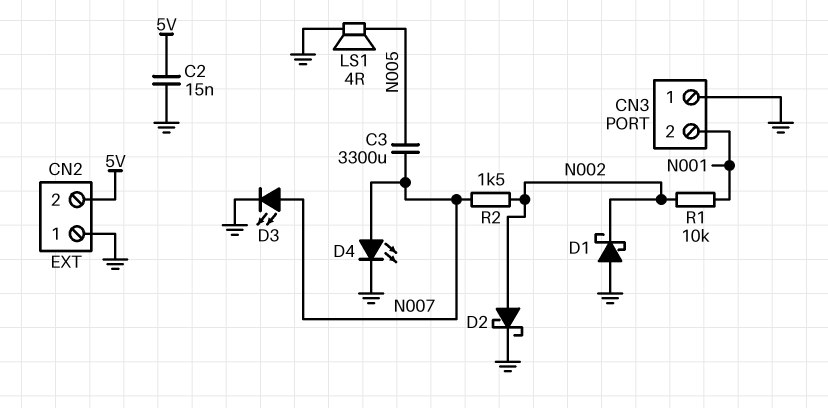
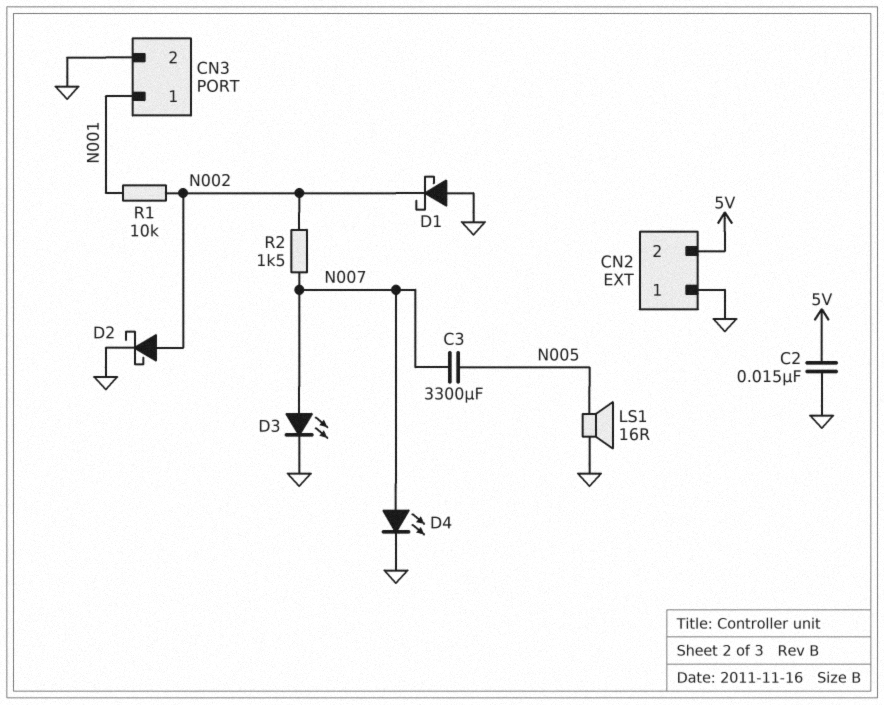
CN3 pin 1: GND -> N001
CN3 pin 2: N001 -> GND
LS1: speaker 4R (GND, N005) -> speaker 16R (GND, N005)

